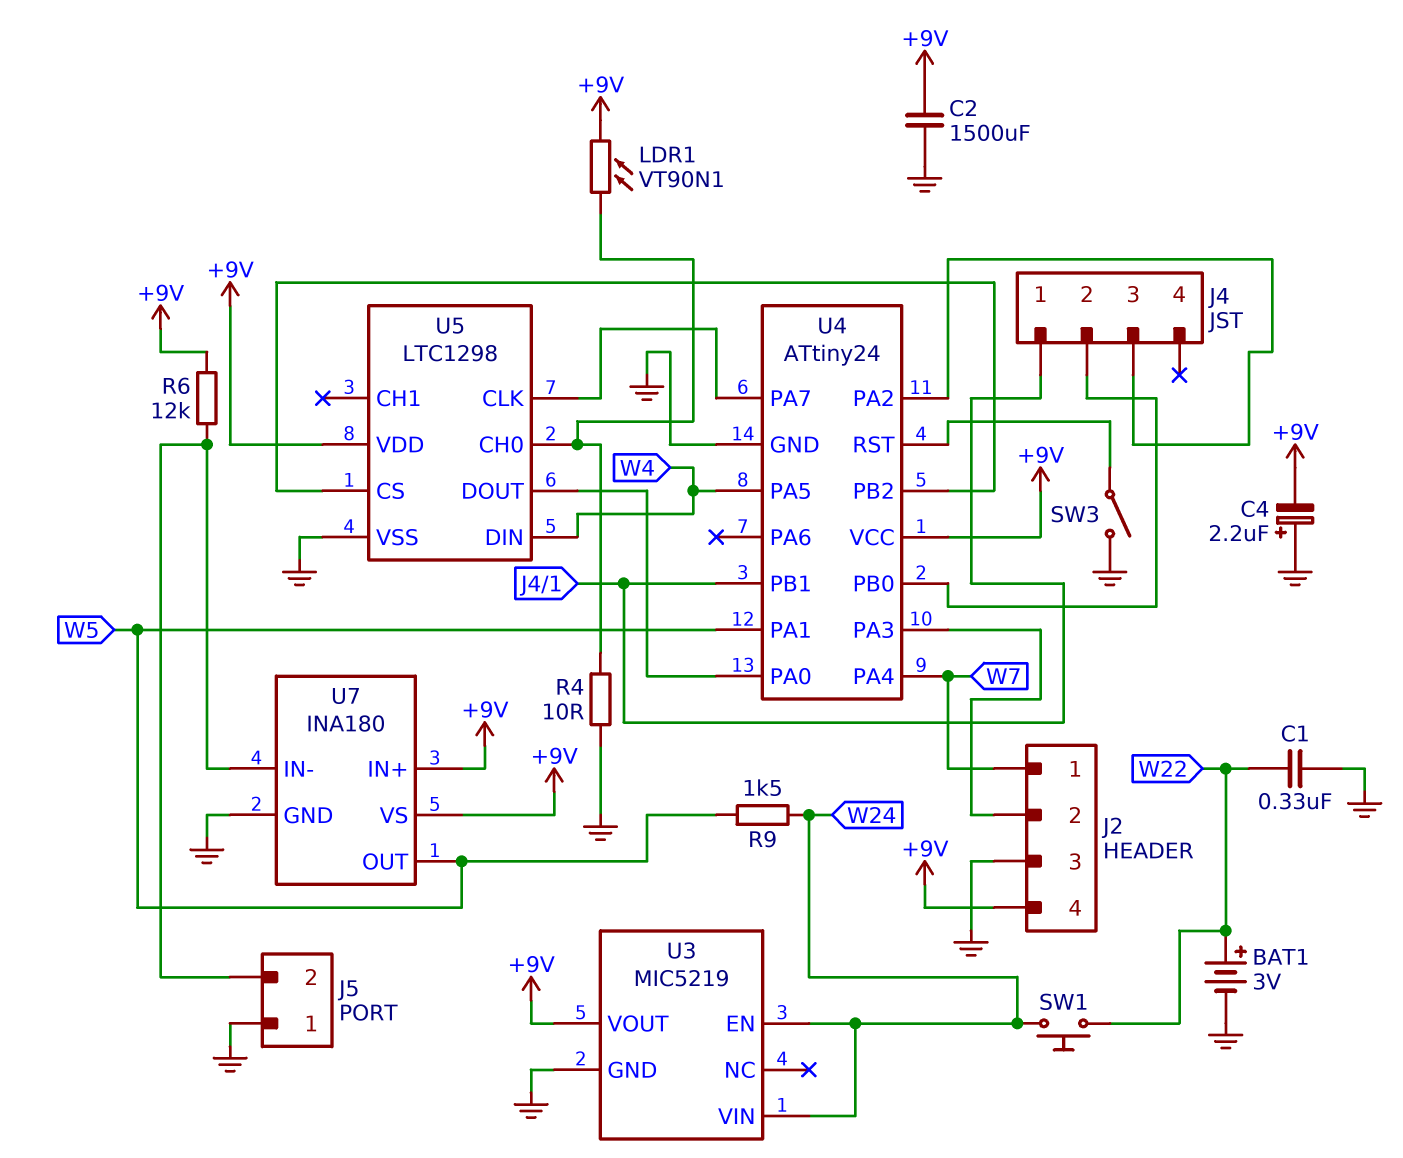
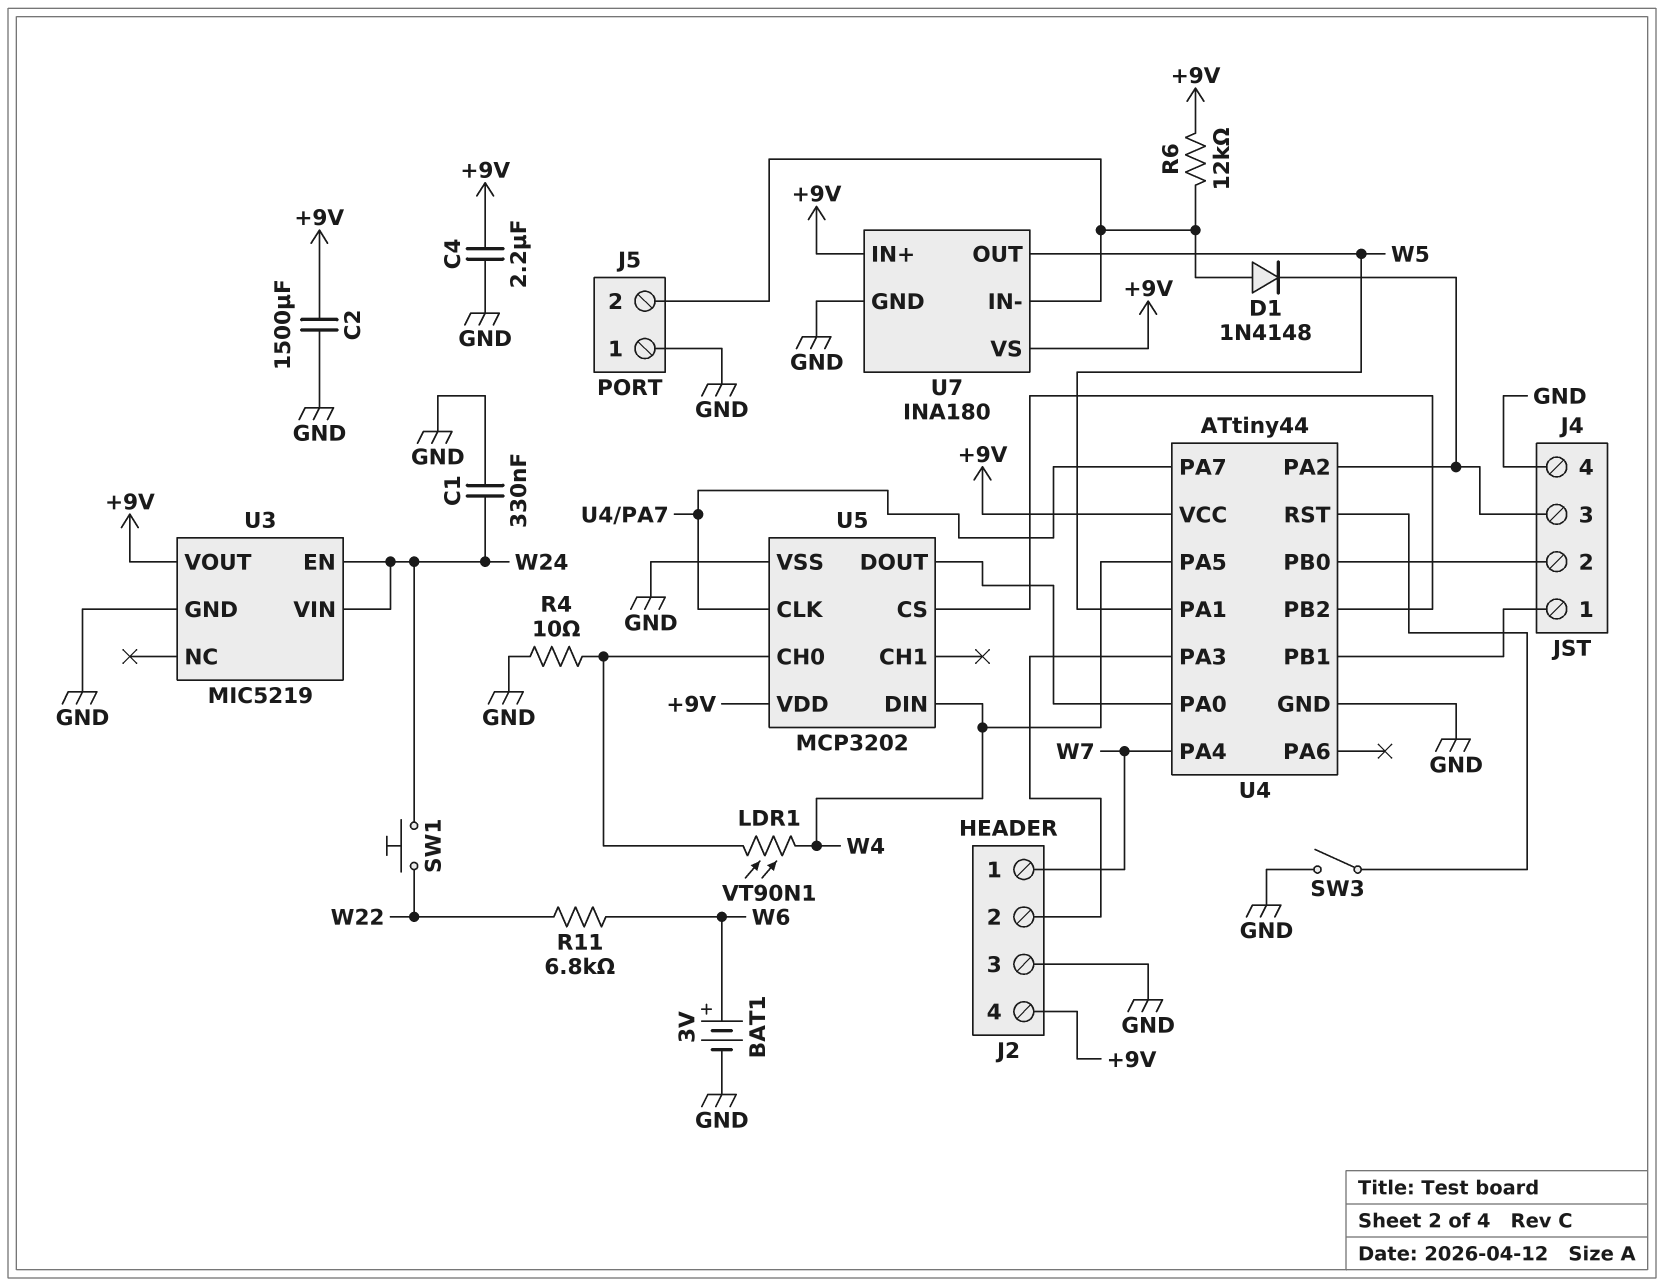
BAT1: 3V (plus W22, minus GND) -> 3V (plus W6, minus GND)
C1: 330nF (GND, W22) -> 330nF (GND, W24)
C4: 2.2uF (plus GND, minus +9V) -> 2.2uF (+9V, GND)
D1: none -> diode 1N4148 (A J5/2, K J4/3)
J4 pin 4: none -> GND
LDR1: VT90N1 (+9V, U5/CH0) -> VT90N1 (U5/CH0, W4)
R9: 1.5k (W5, W24) -> none
R11: none -> 6.8k (W6, W22)
U4: ATtiny24 -> ATtiny44
U5: LTC1298 -> MCP3202

